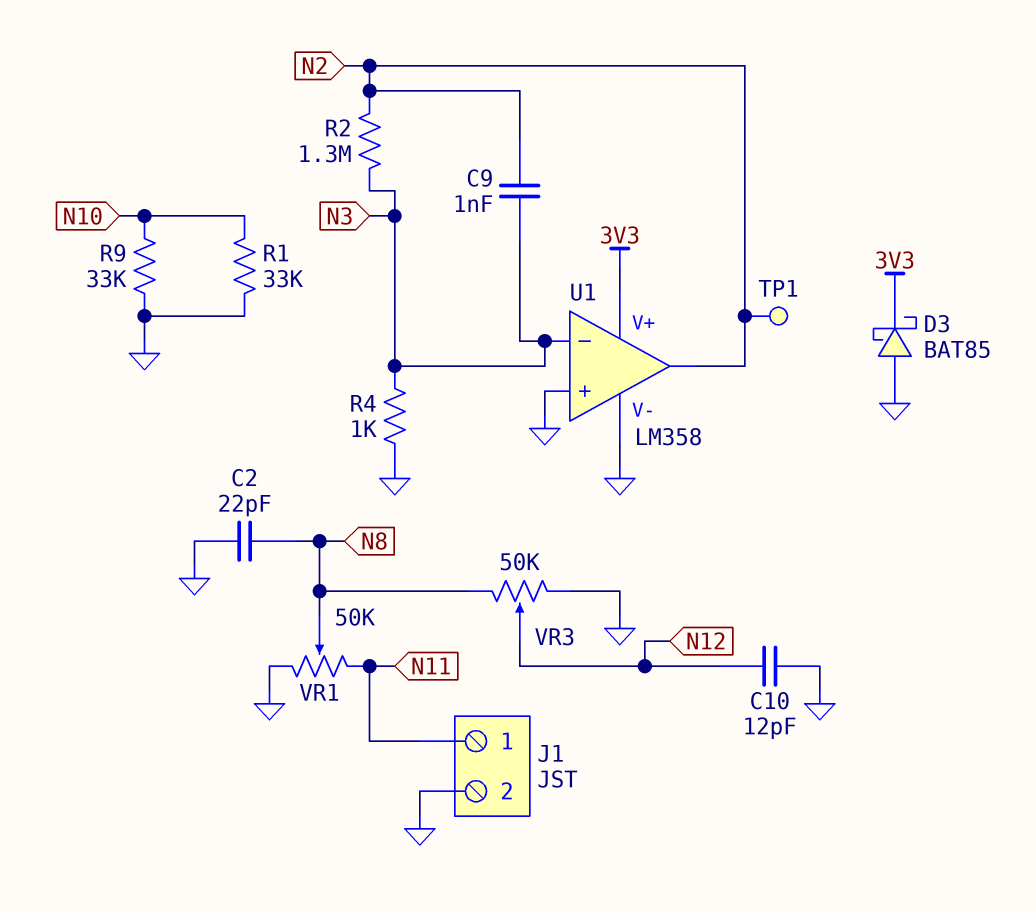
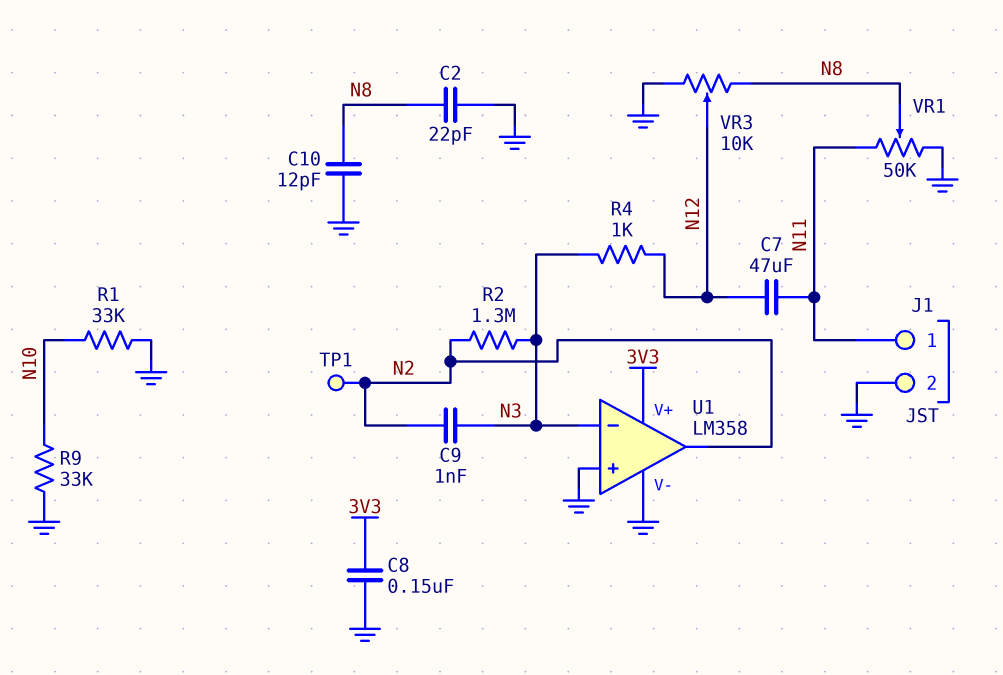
C7: none -> 47uF (N11, N12)
C8: none -> 150nF (3V3, GND)
C10: 12pF (GND, N12) -> 12pF (GND, N8)
D3: schottky BAT85 (A GND, K 3V3) -> none
R4: 1k (GND, N3) -> 1k (N3, N12)
VR3: 50k (GND, N8, wiper N12) -> 10k (GND, N8, wiper N12)

